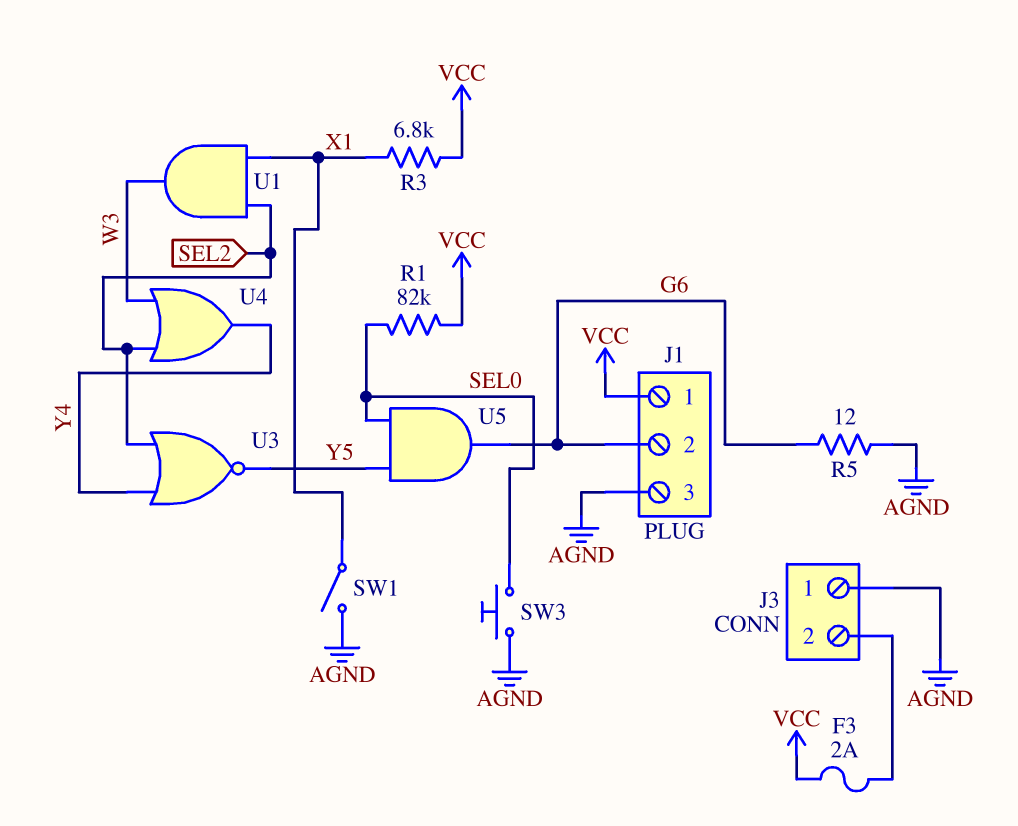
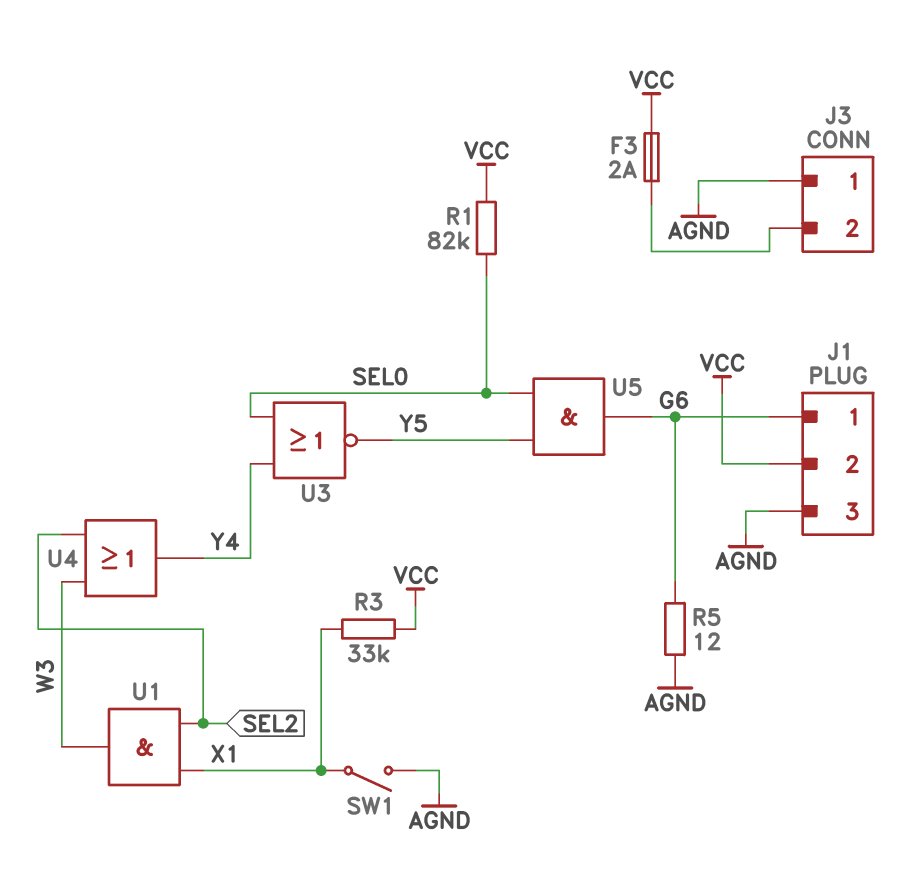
J1 pin 1: VCC -> G6
J1 pin 2: G6 -> VCC
R3: 6.8k (VCC, X1) -> 33k (VCC, X1)
SW3: button (AGND, SEL0) -> none
U3: NOR (in SEL2, in Y4, out Y5) -> NOR (in SEL0, in Y4, out Y5)

